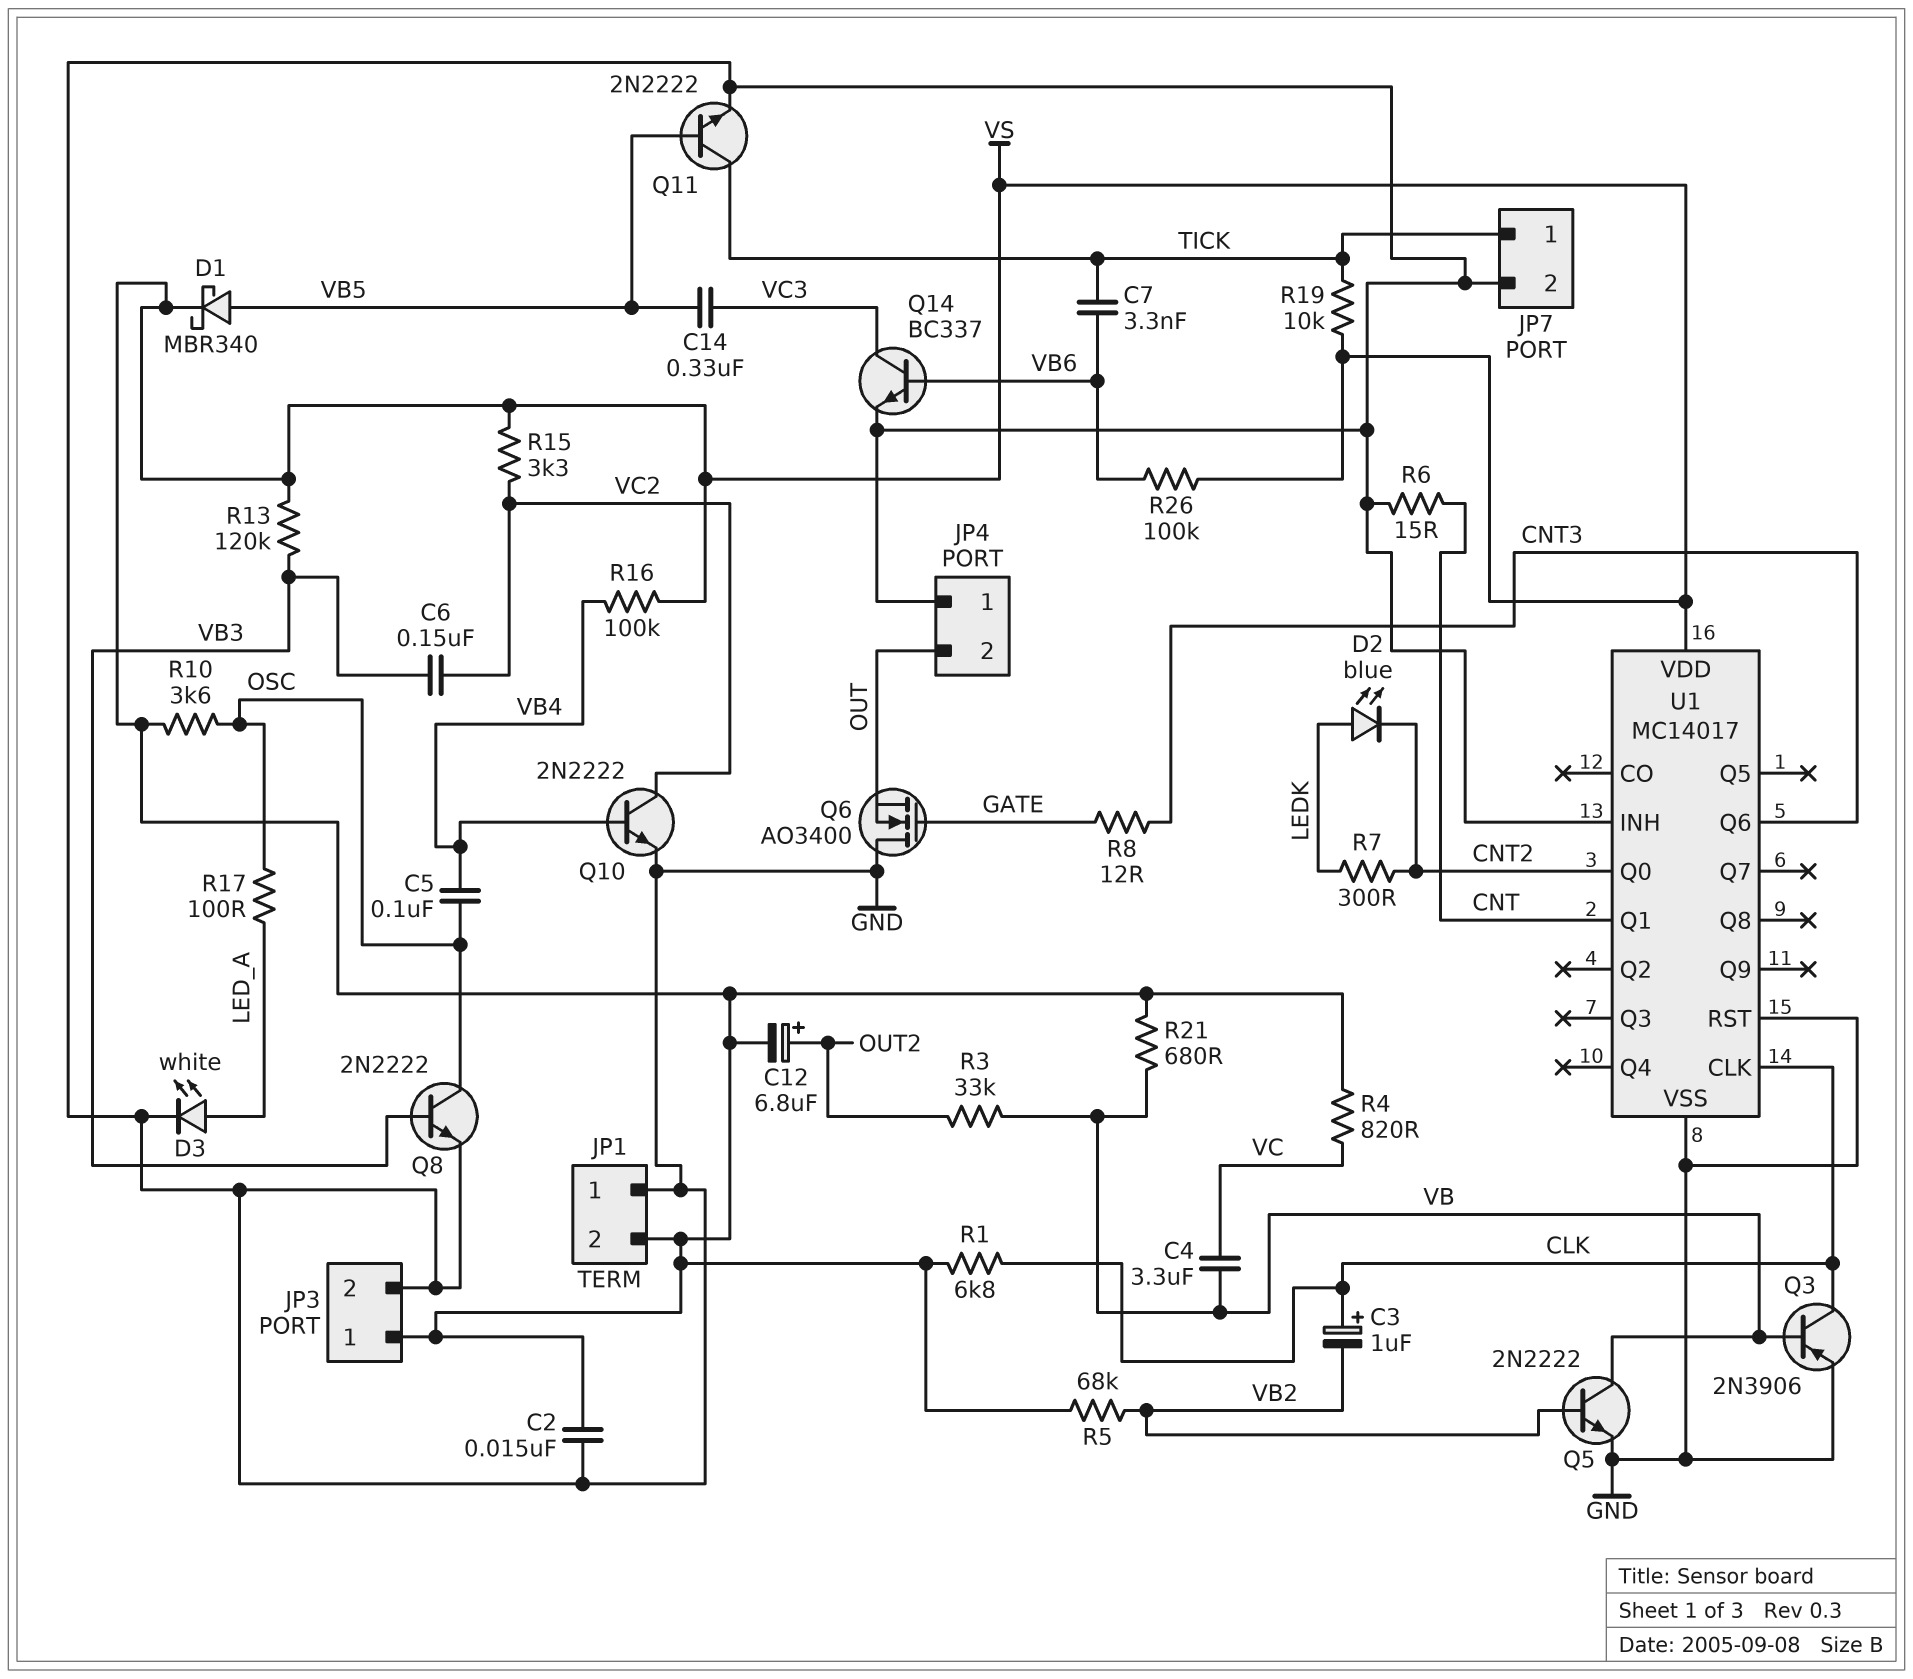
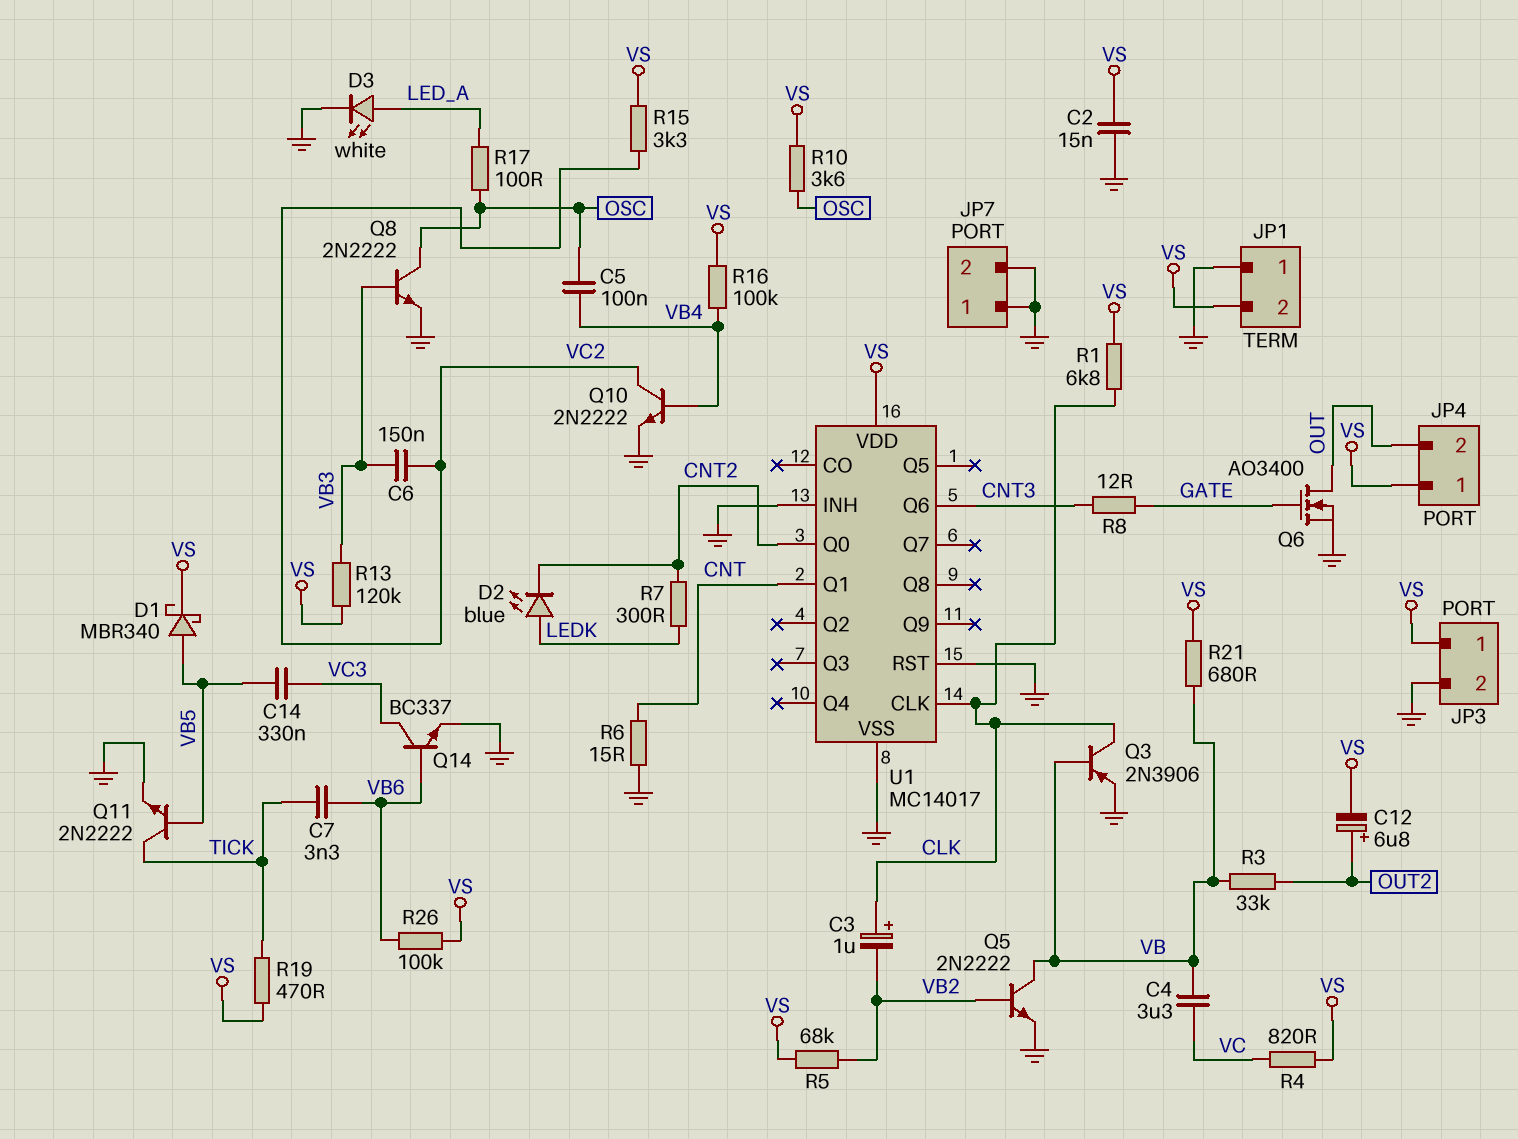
JP4 pin 1: GND -> VS
JP7 pin 1: TICK -> GND
Q6: NMOS AO3400 (G GATE, D GND, S OUT) -> NMOS AO3400 (G GATE, D OUT, S GND)
R19: 10k (TICK, VS) -> 470 (TICK, VS)

